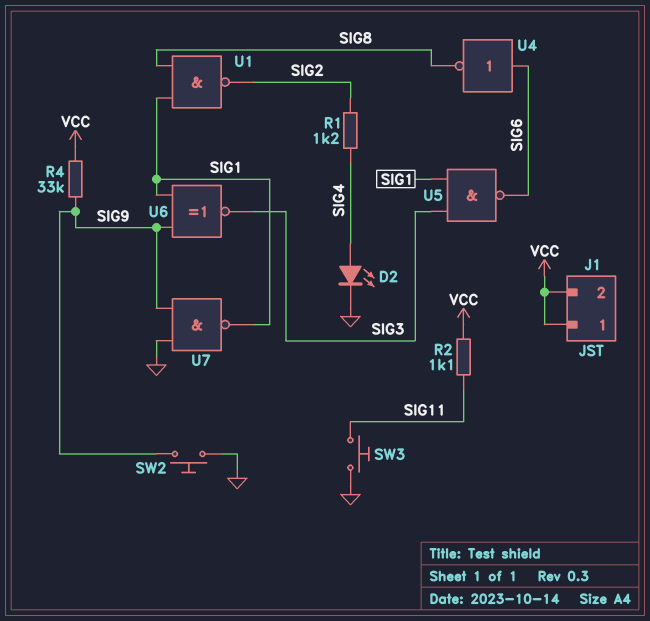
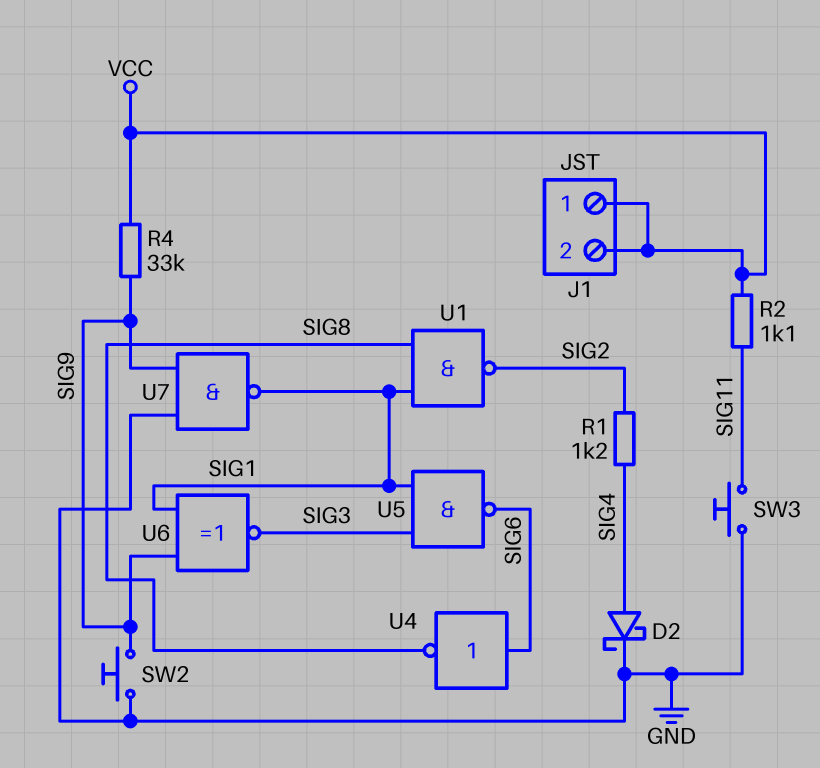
D2: LED (A SIG4, K GND) -> schottky (A SIG4, K GND)

